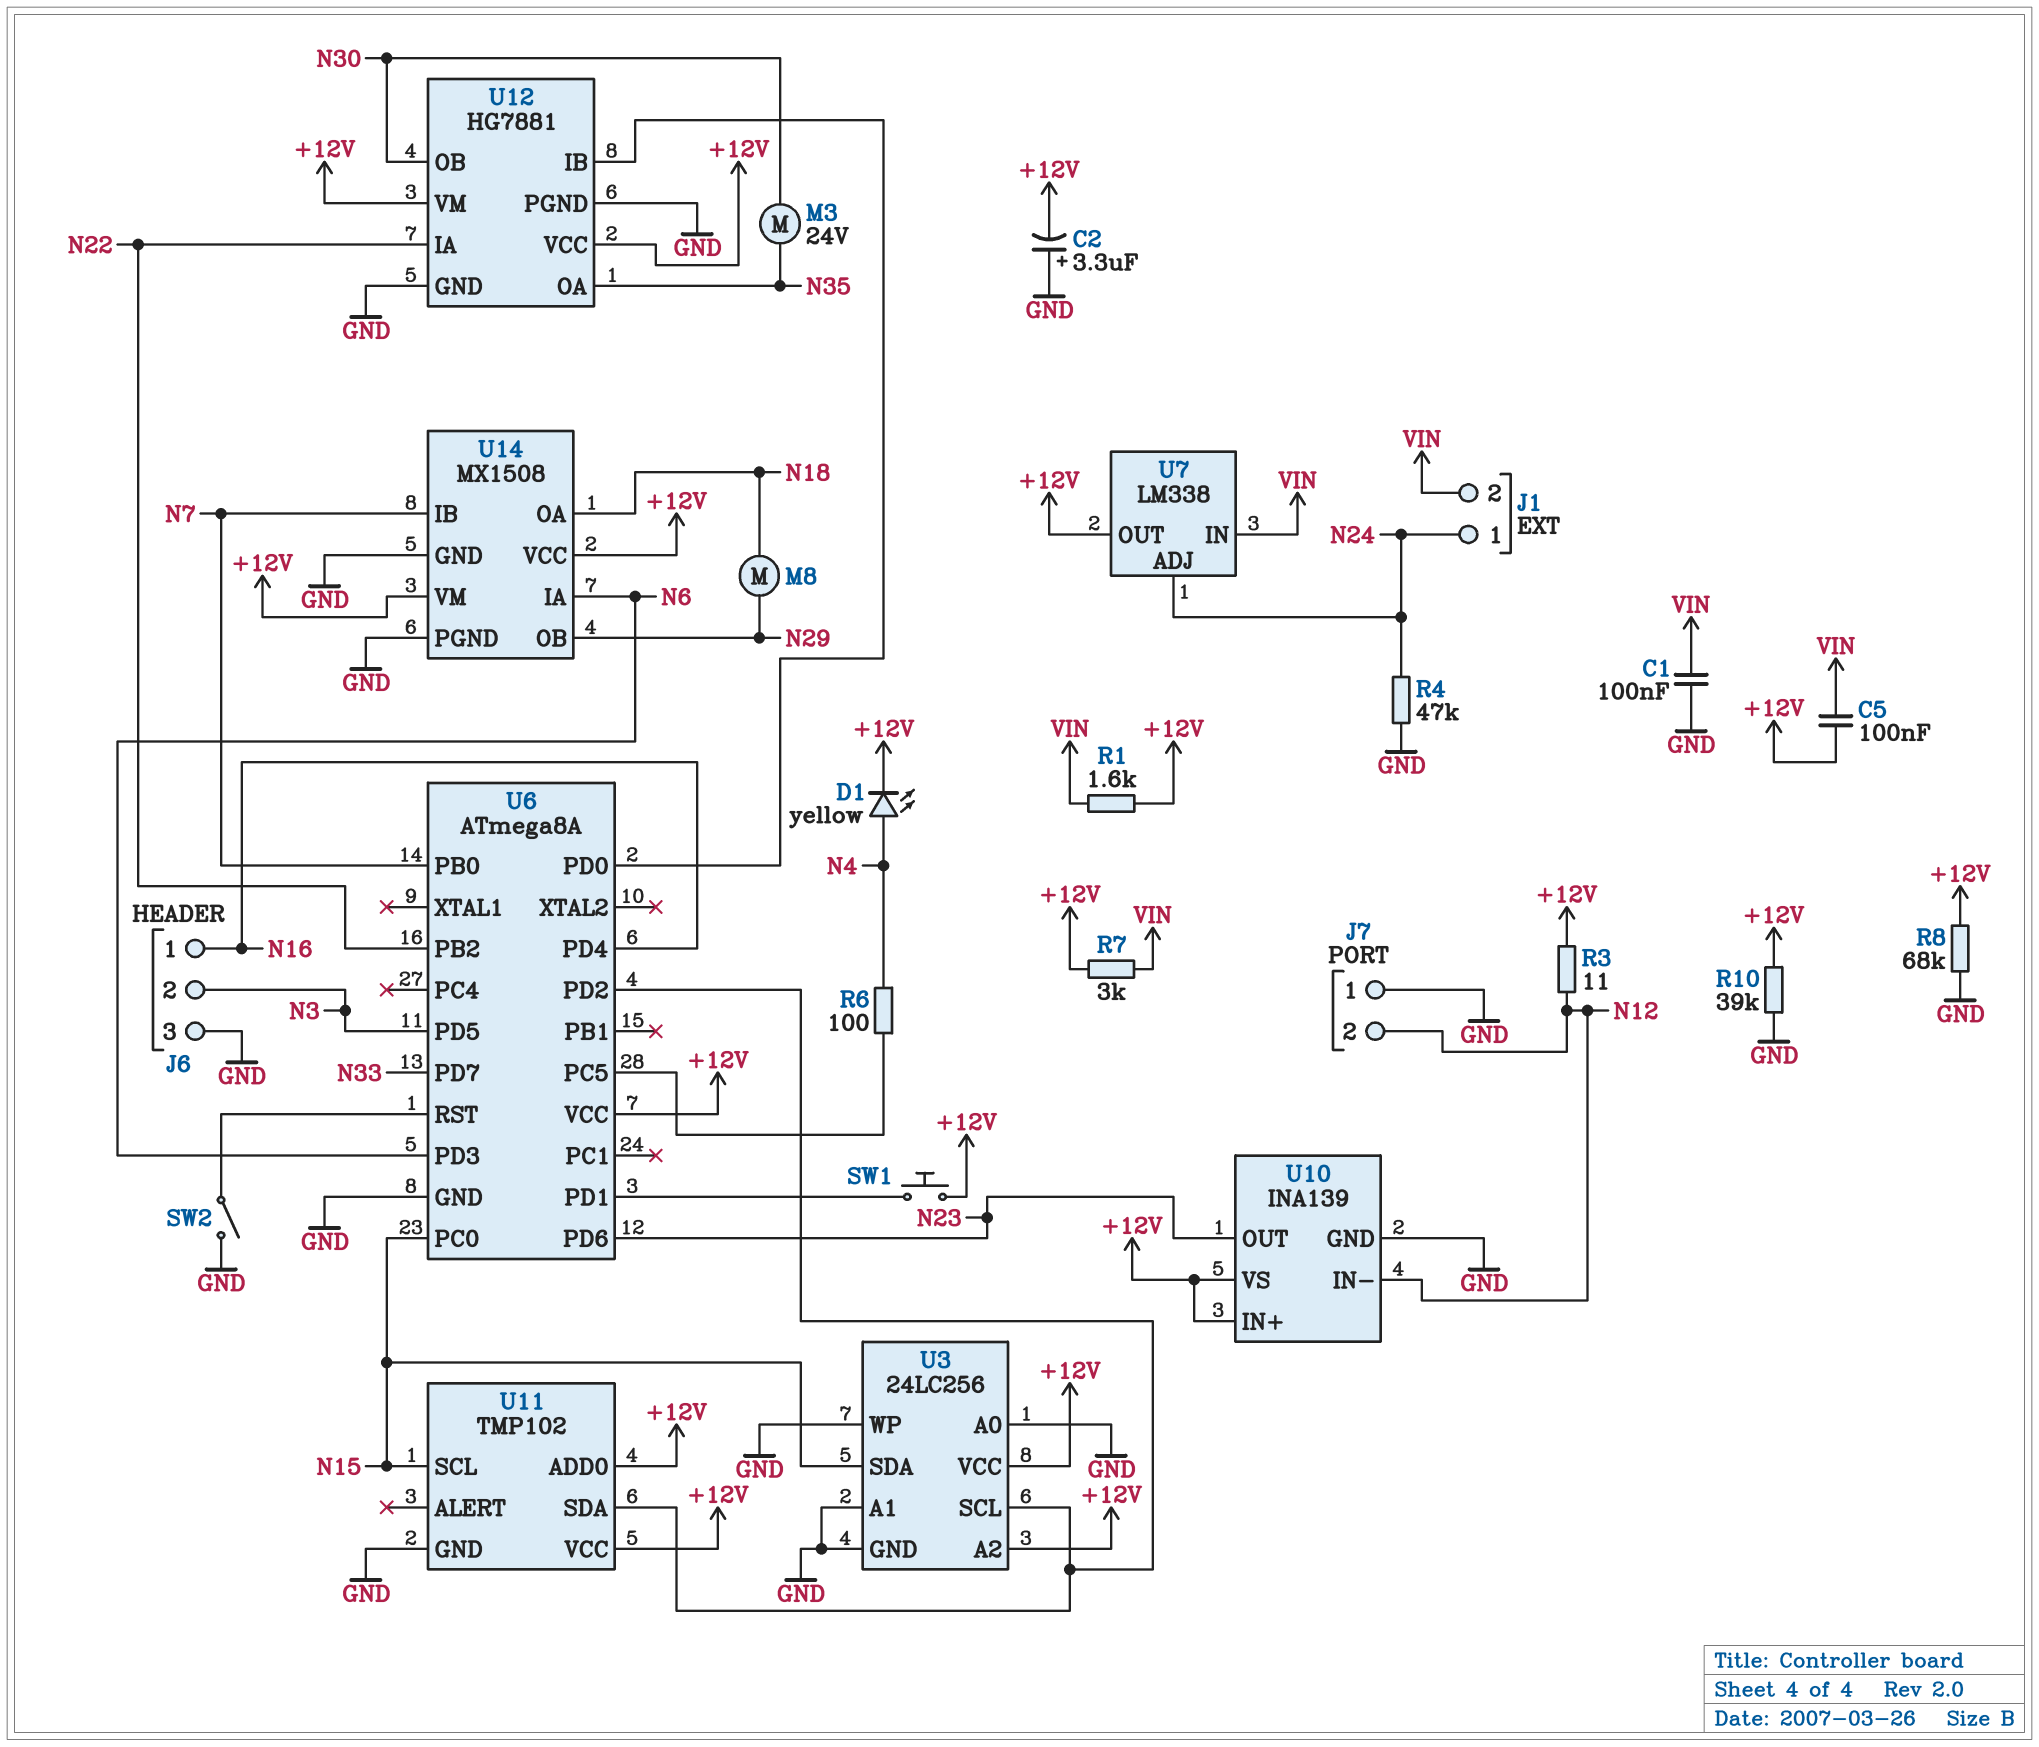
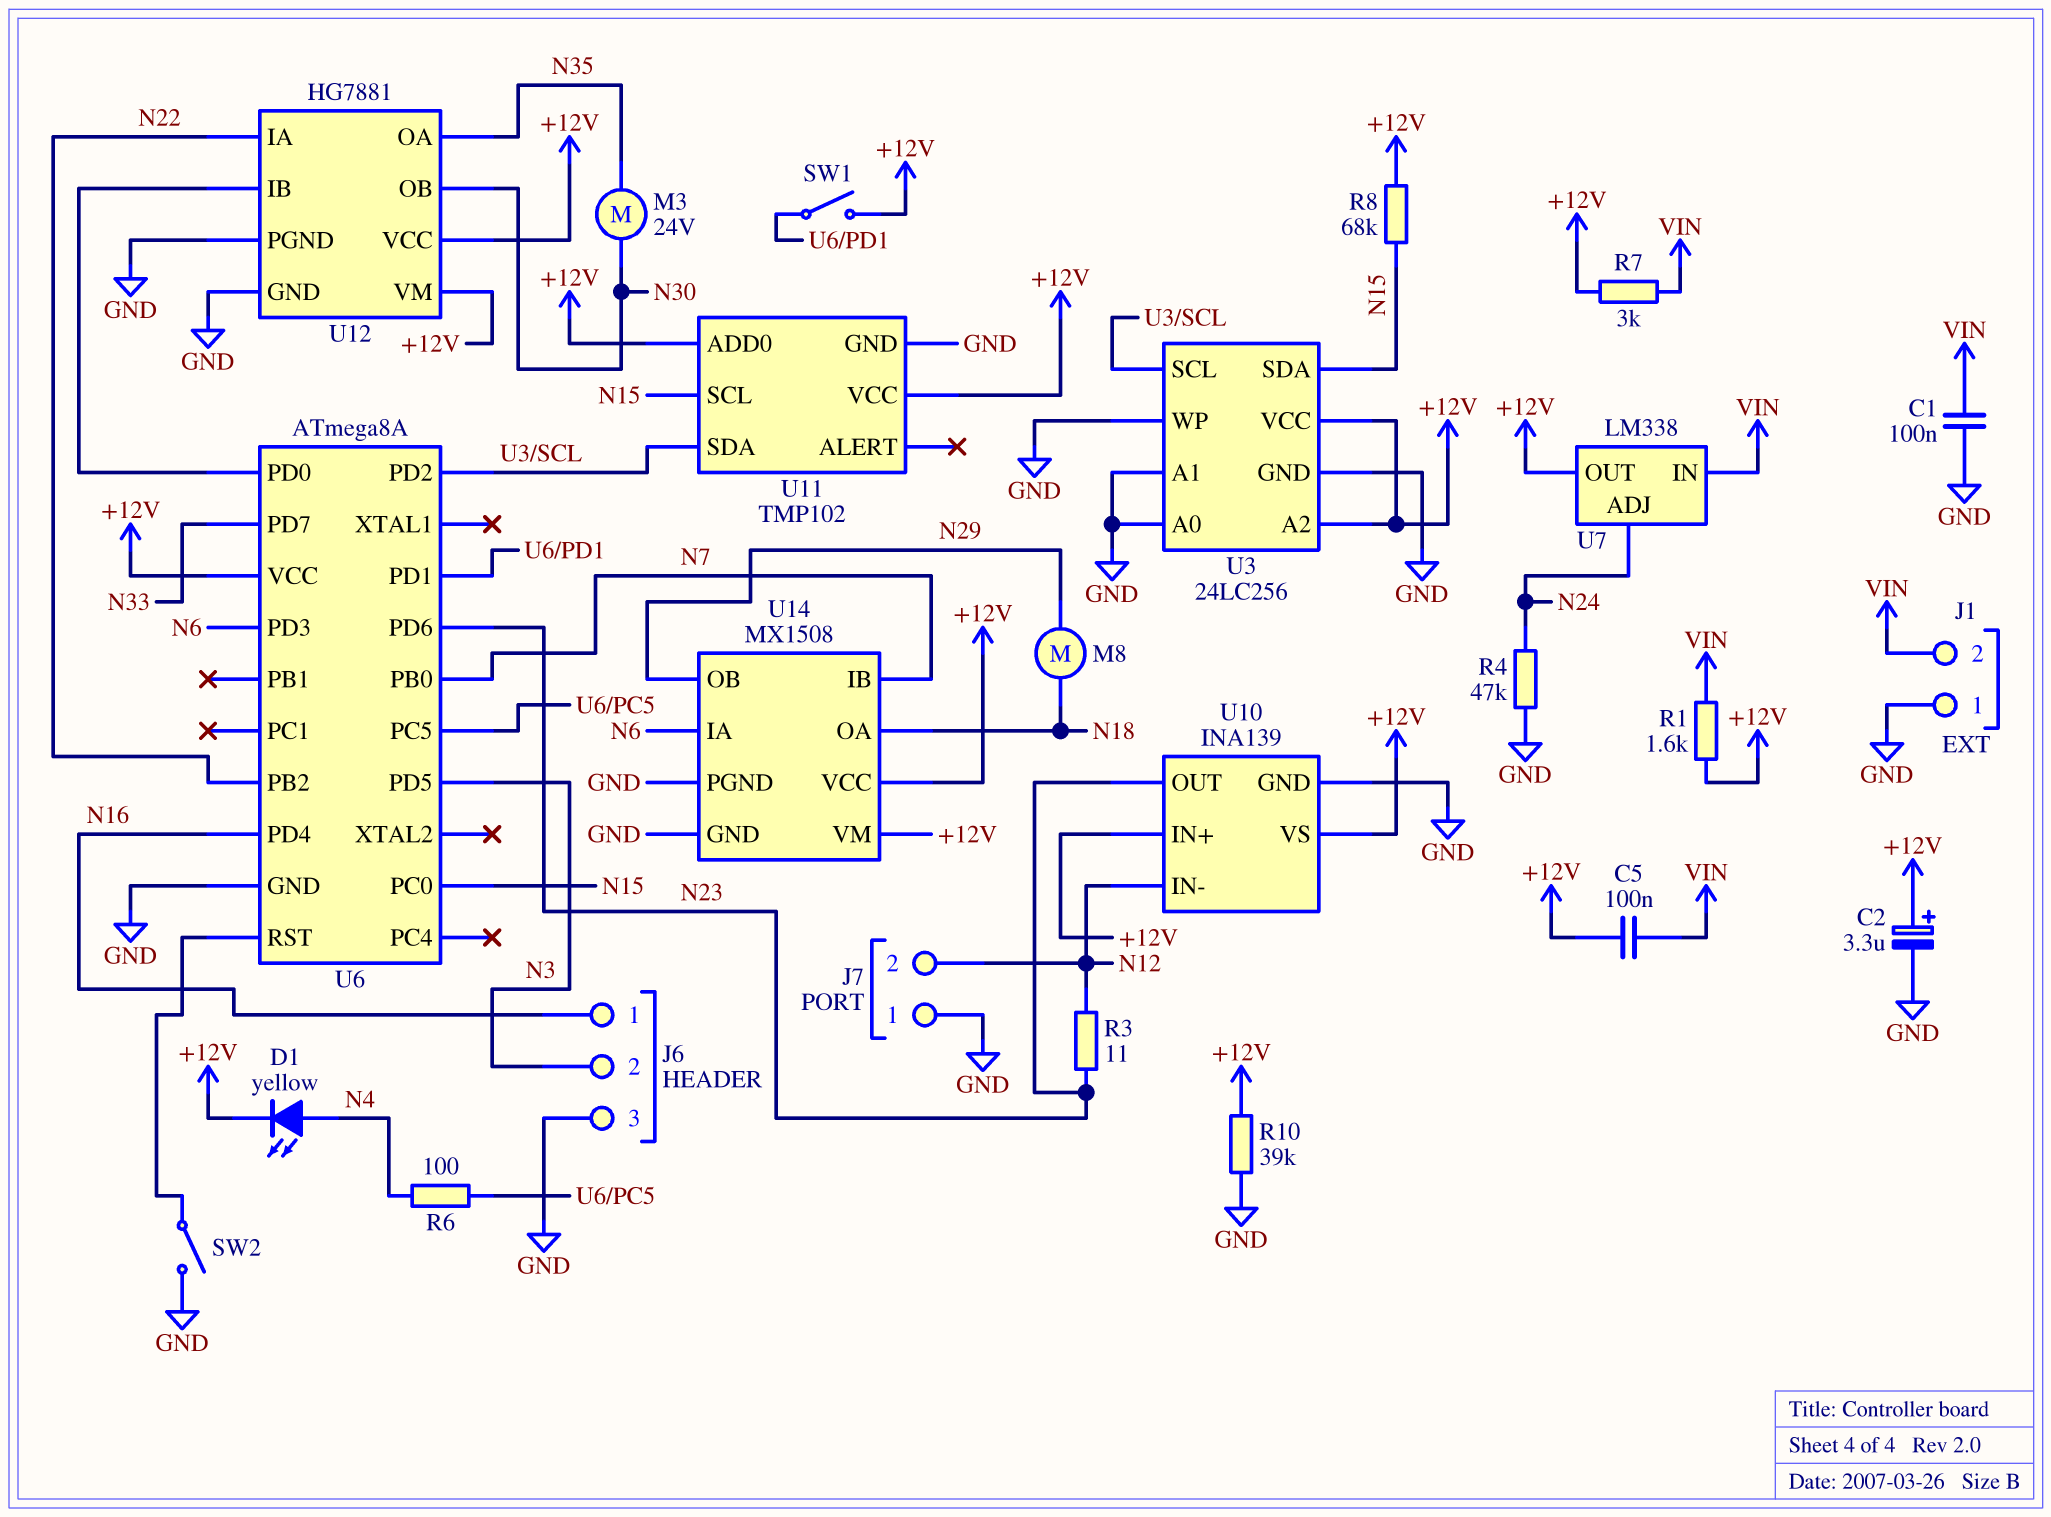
C2: 3.3uF (plus GND, minus +12V) -> 3.3uF (plus +12V, minus GND)
J1 pin 1: N24 -> GND
R3: 11 (+12V, N12) -> 11 (N12, N23)
R8: 68k (+12V, GND) -> 68k (+12V, N15)
SW1: button (+12V, U6/PD1) -> switch (+12V, U6/PD1)

